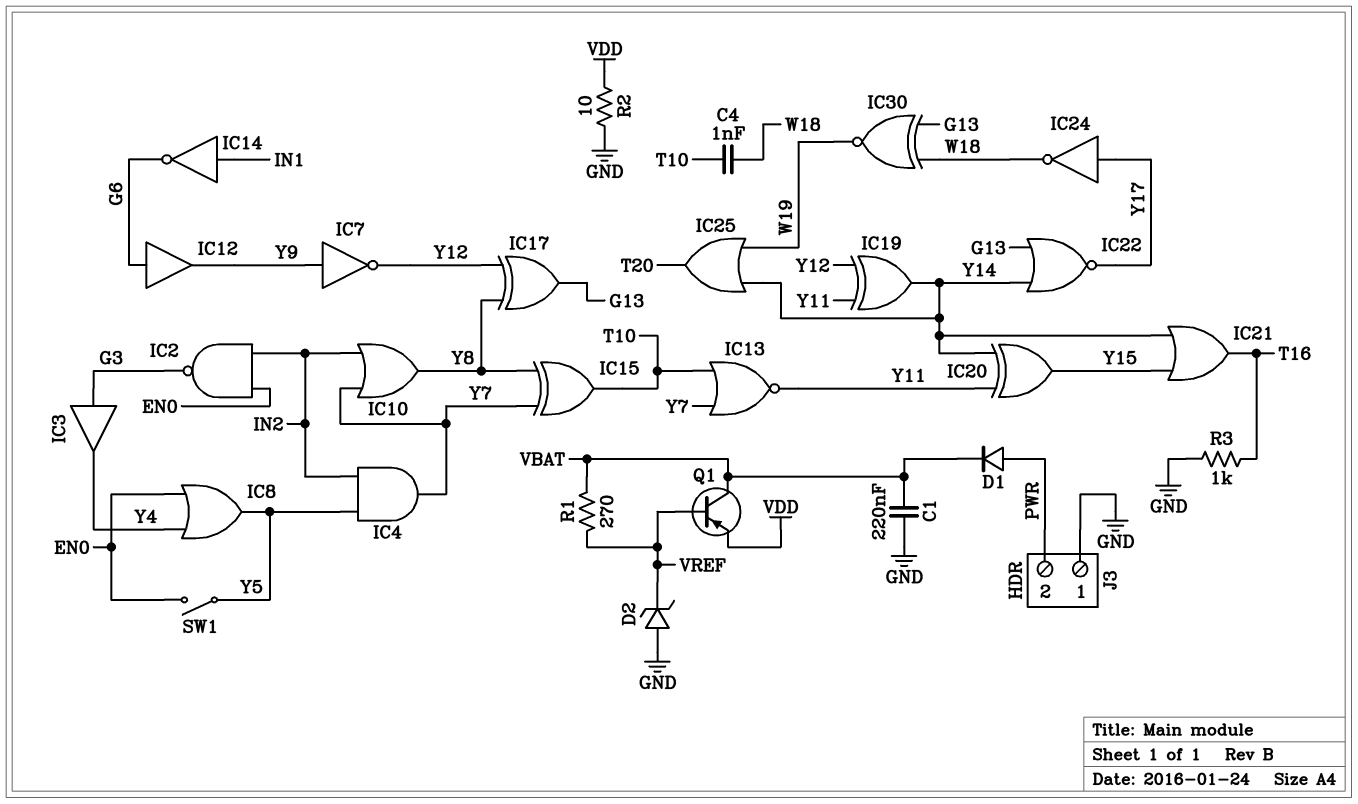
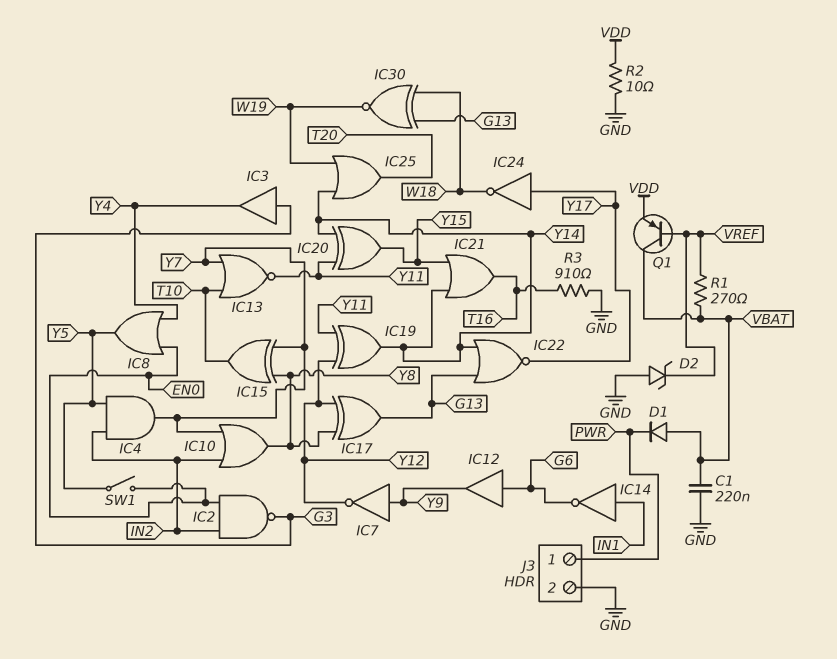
C4: 1nF (T10, W18) -> none
D1: diode (A PWR, K VBAT) -> diode (A VBAT, K PWR)
J3 pin 1: GND -> PWR
J3 pin 2: PWR -> GND
R3: 1k (GND, T16) -> 910 (GND, T16)

